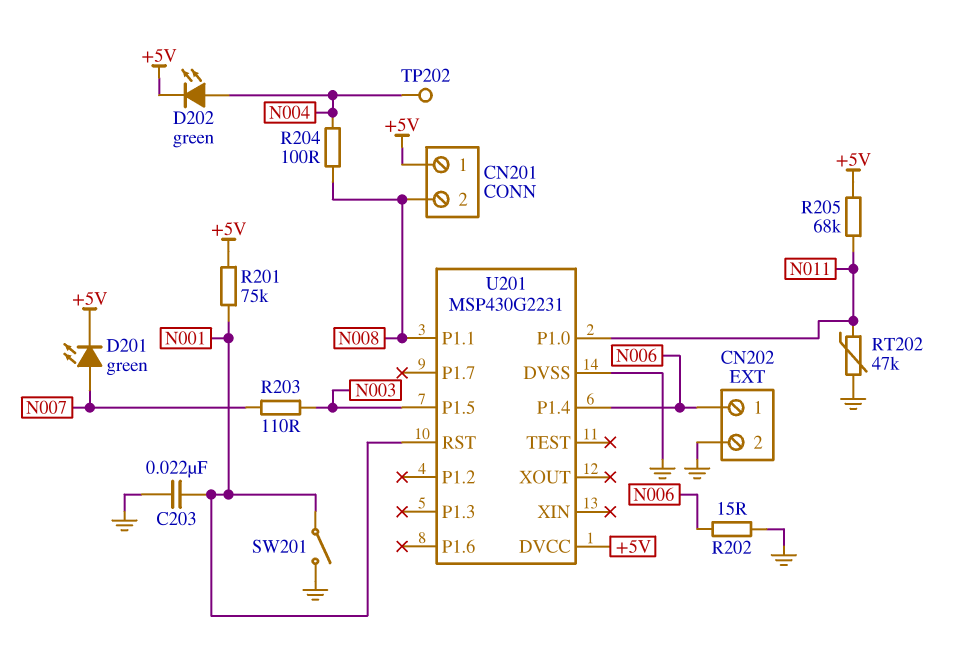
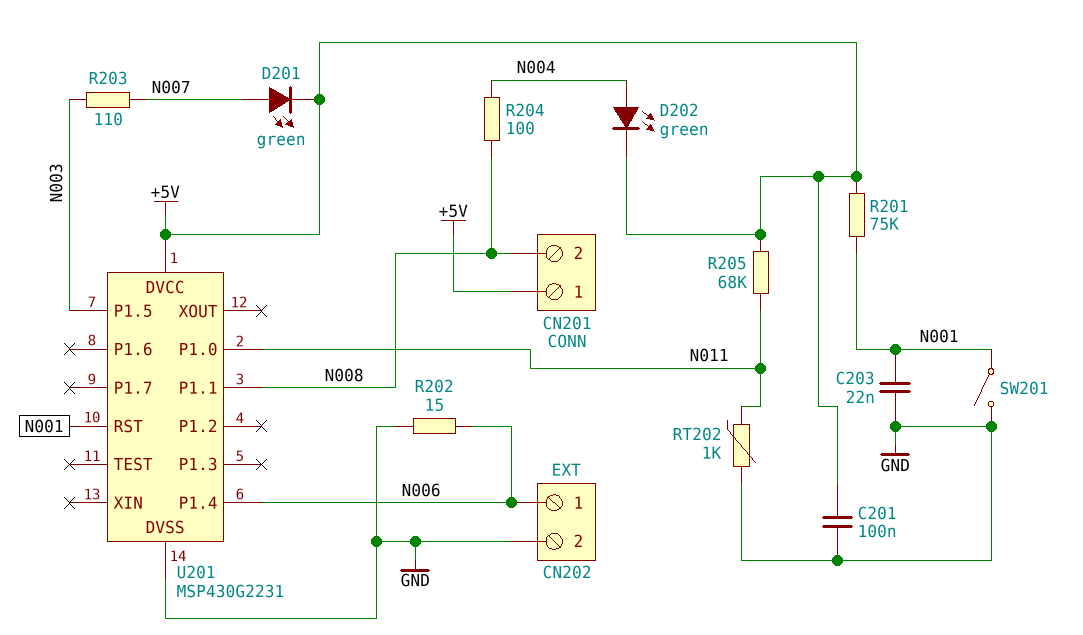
C201: none -> 100nF (+5V, GND)
RT202: 47k (GND, N011) -> 1k (GND, N011)
TP202: test point (N004) -> none

